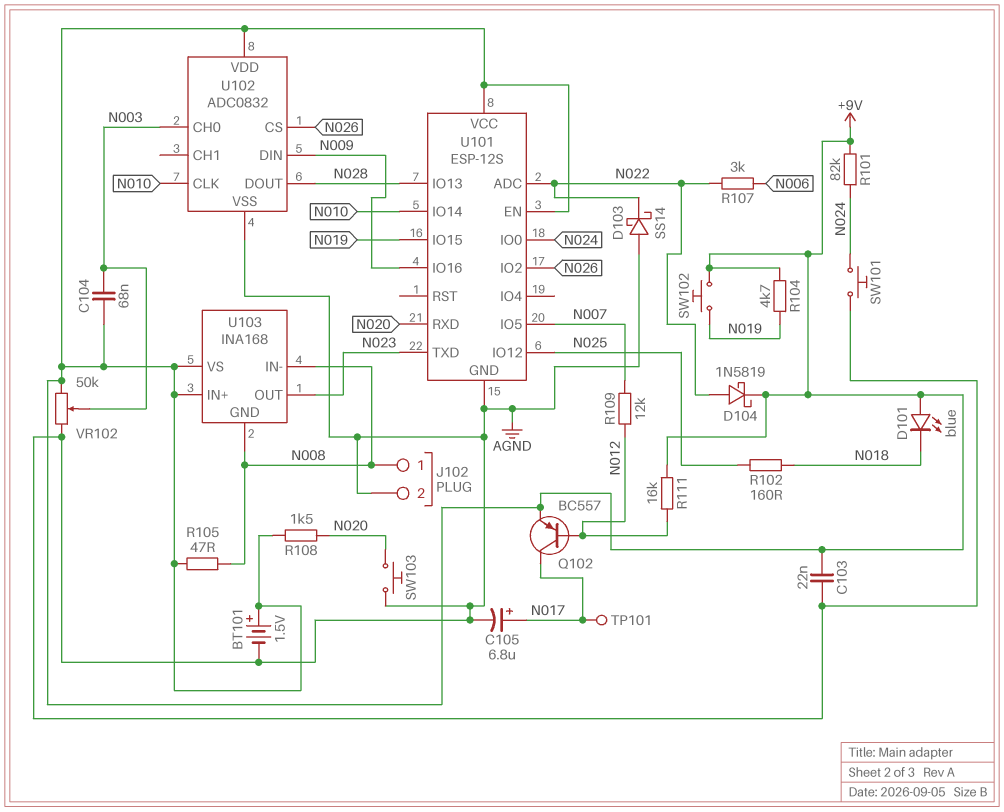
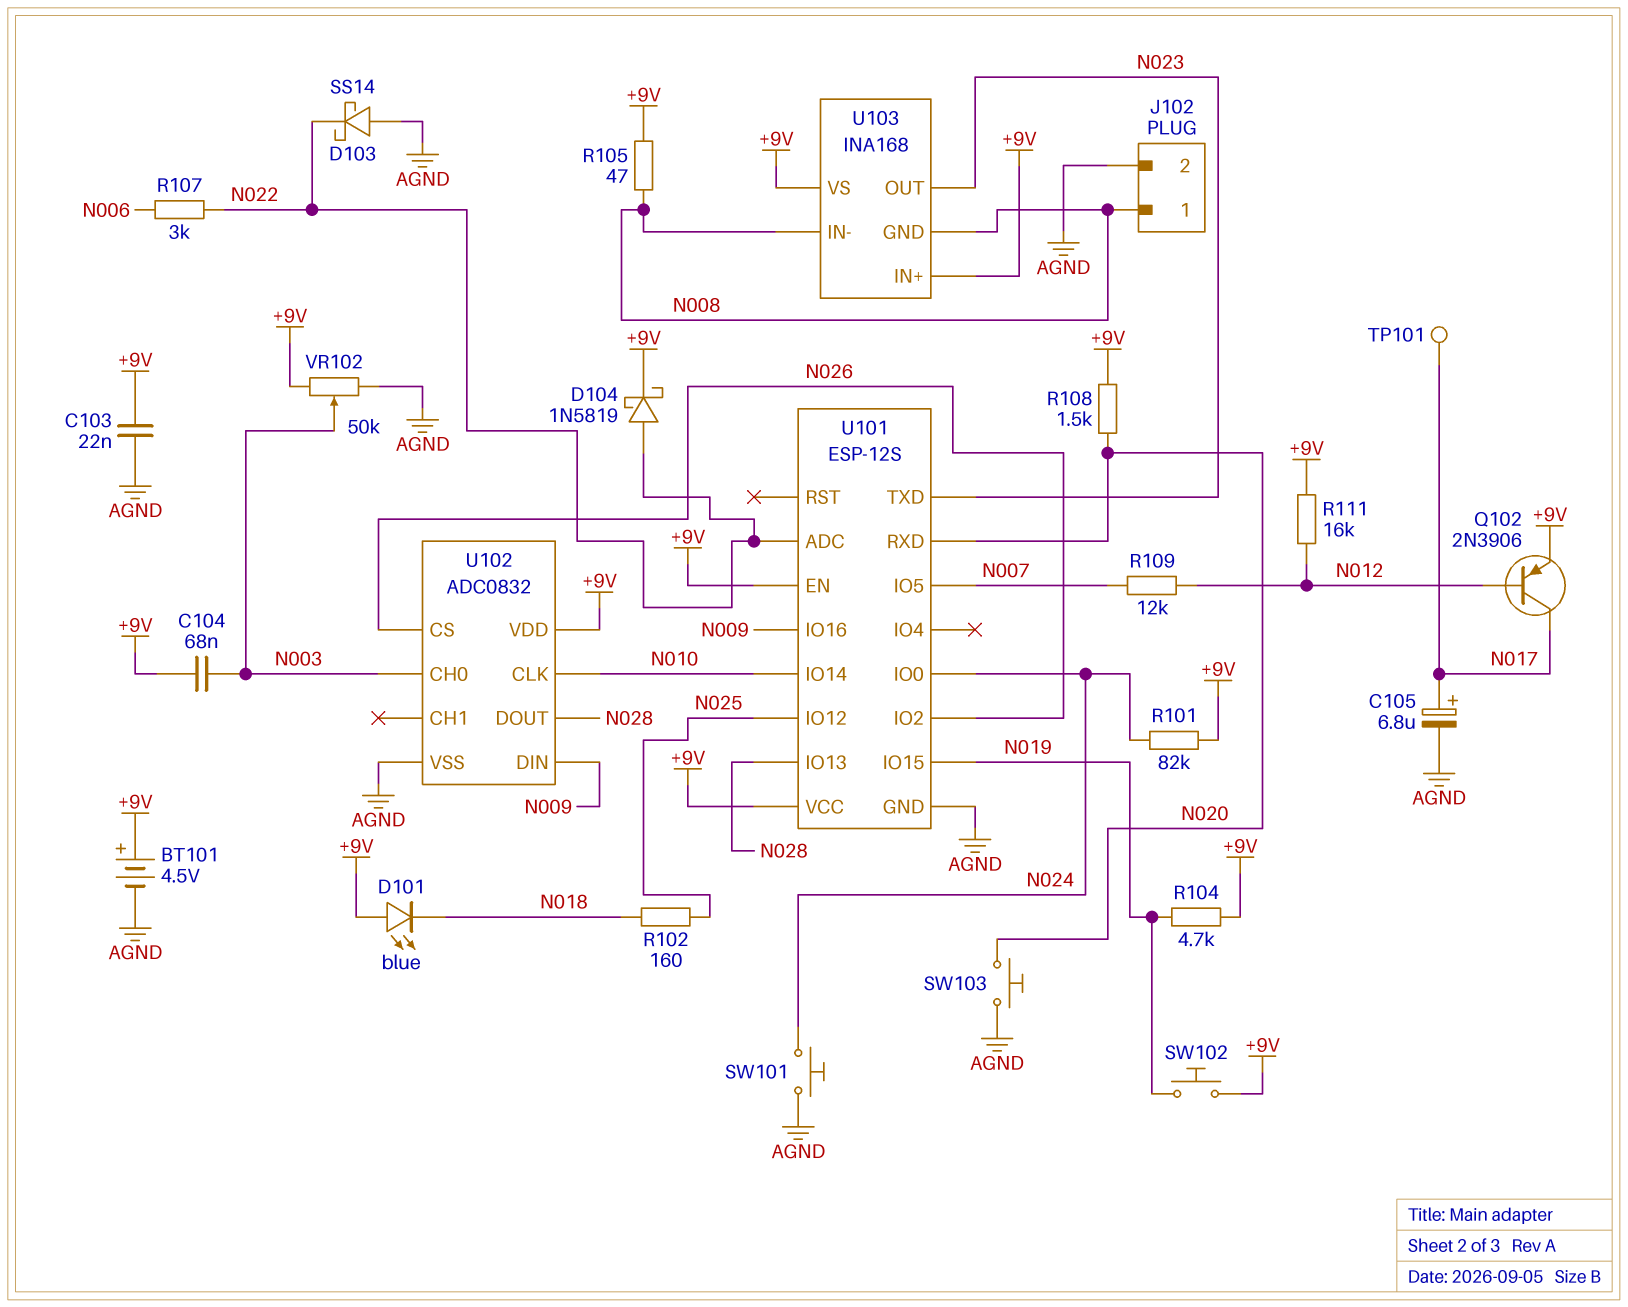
BT101: 1.5V (plus +9V, minus AGND) -> 4.5V (plus +9V, minus AGND)
Q102: PNP BC557 (B N012, C N017, E +9V) -> PNP 2N3906 (B N012, C N017, E +9V)

